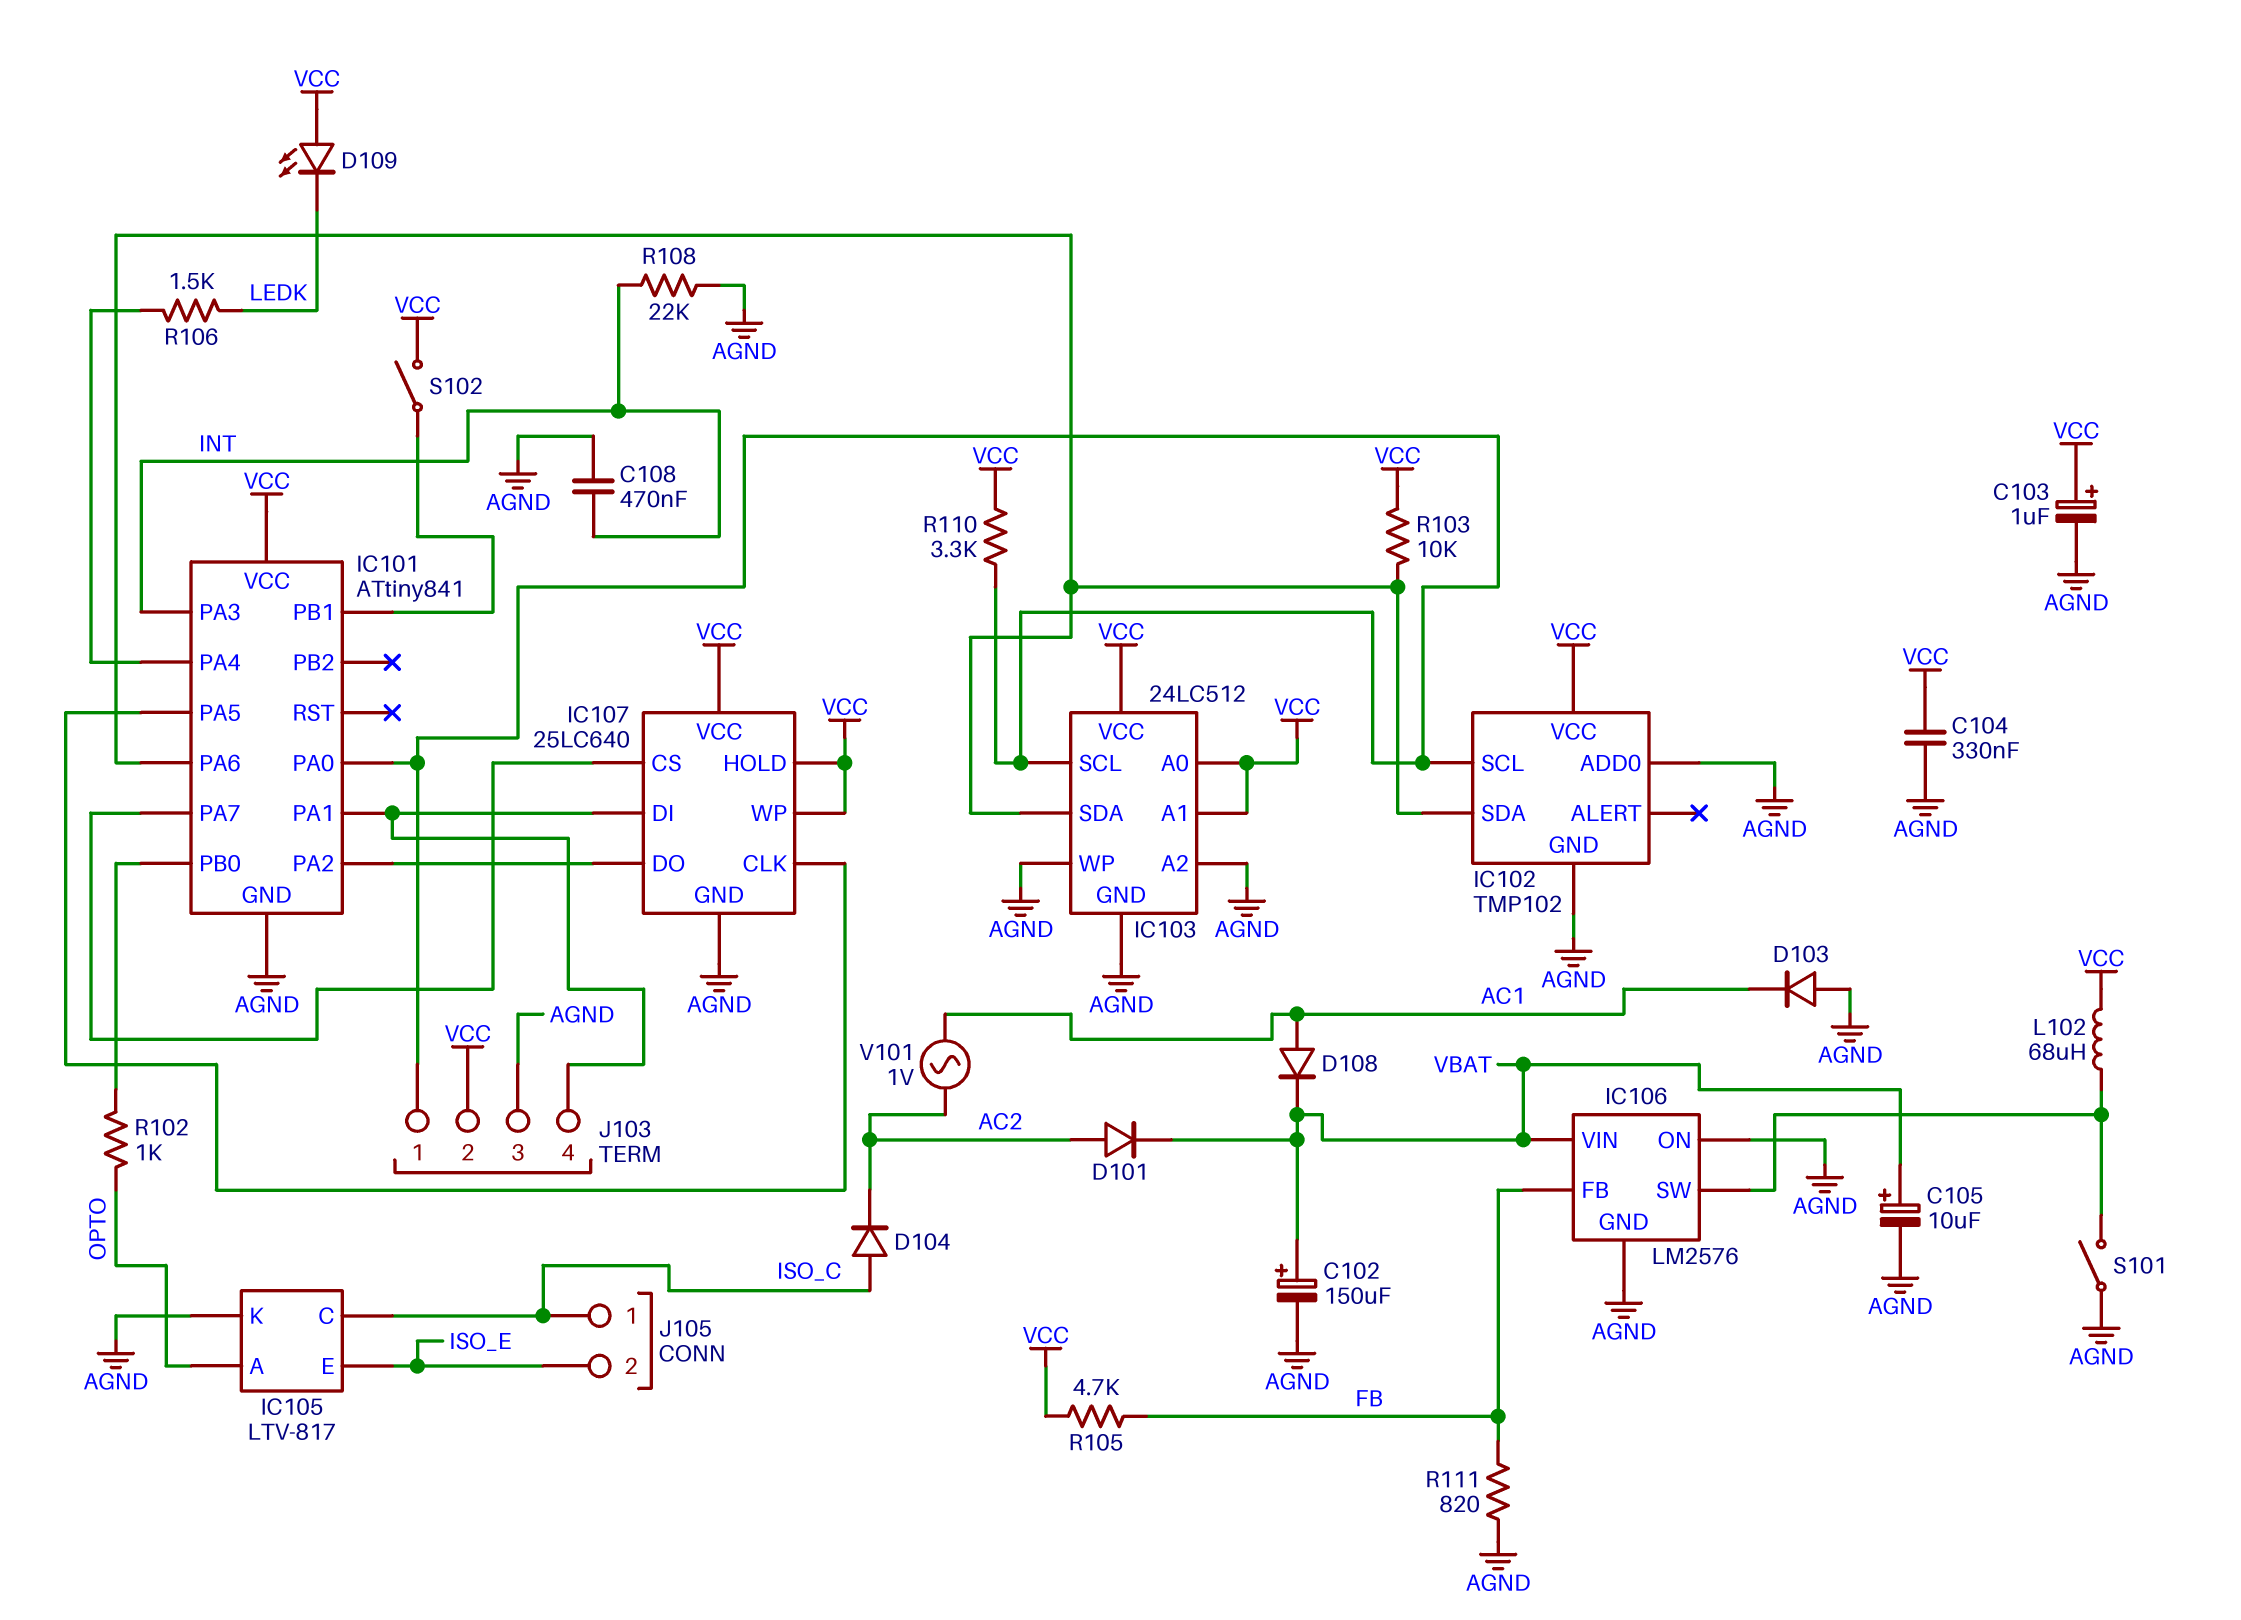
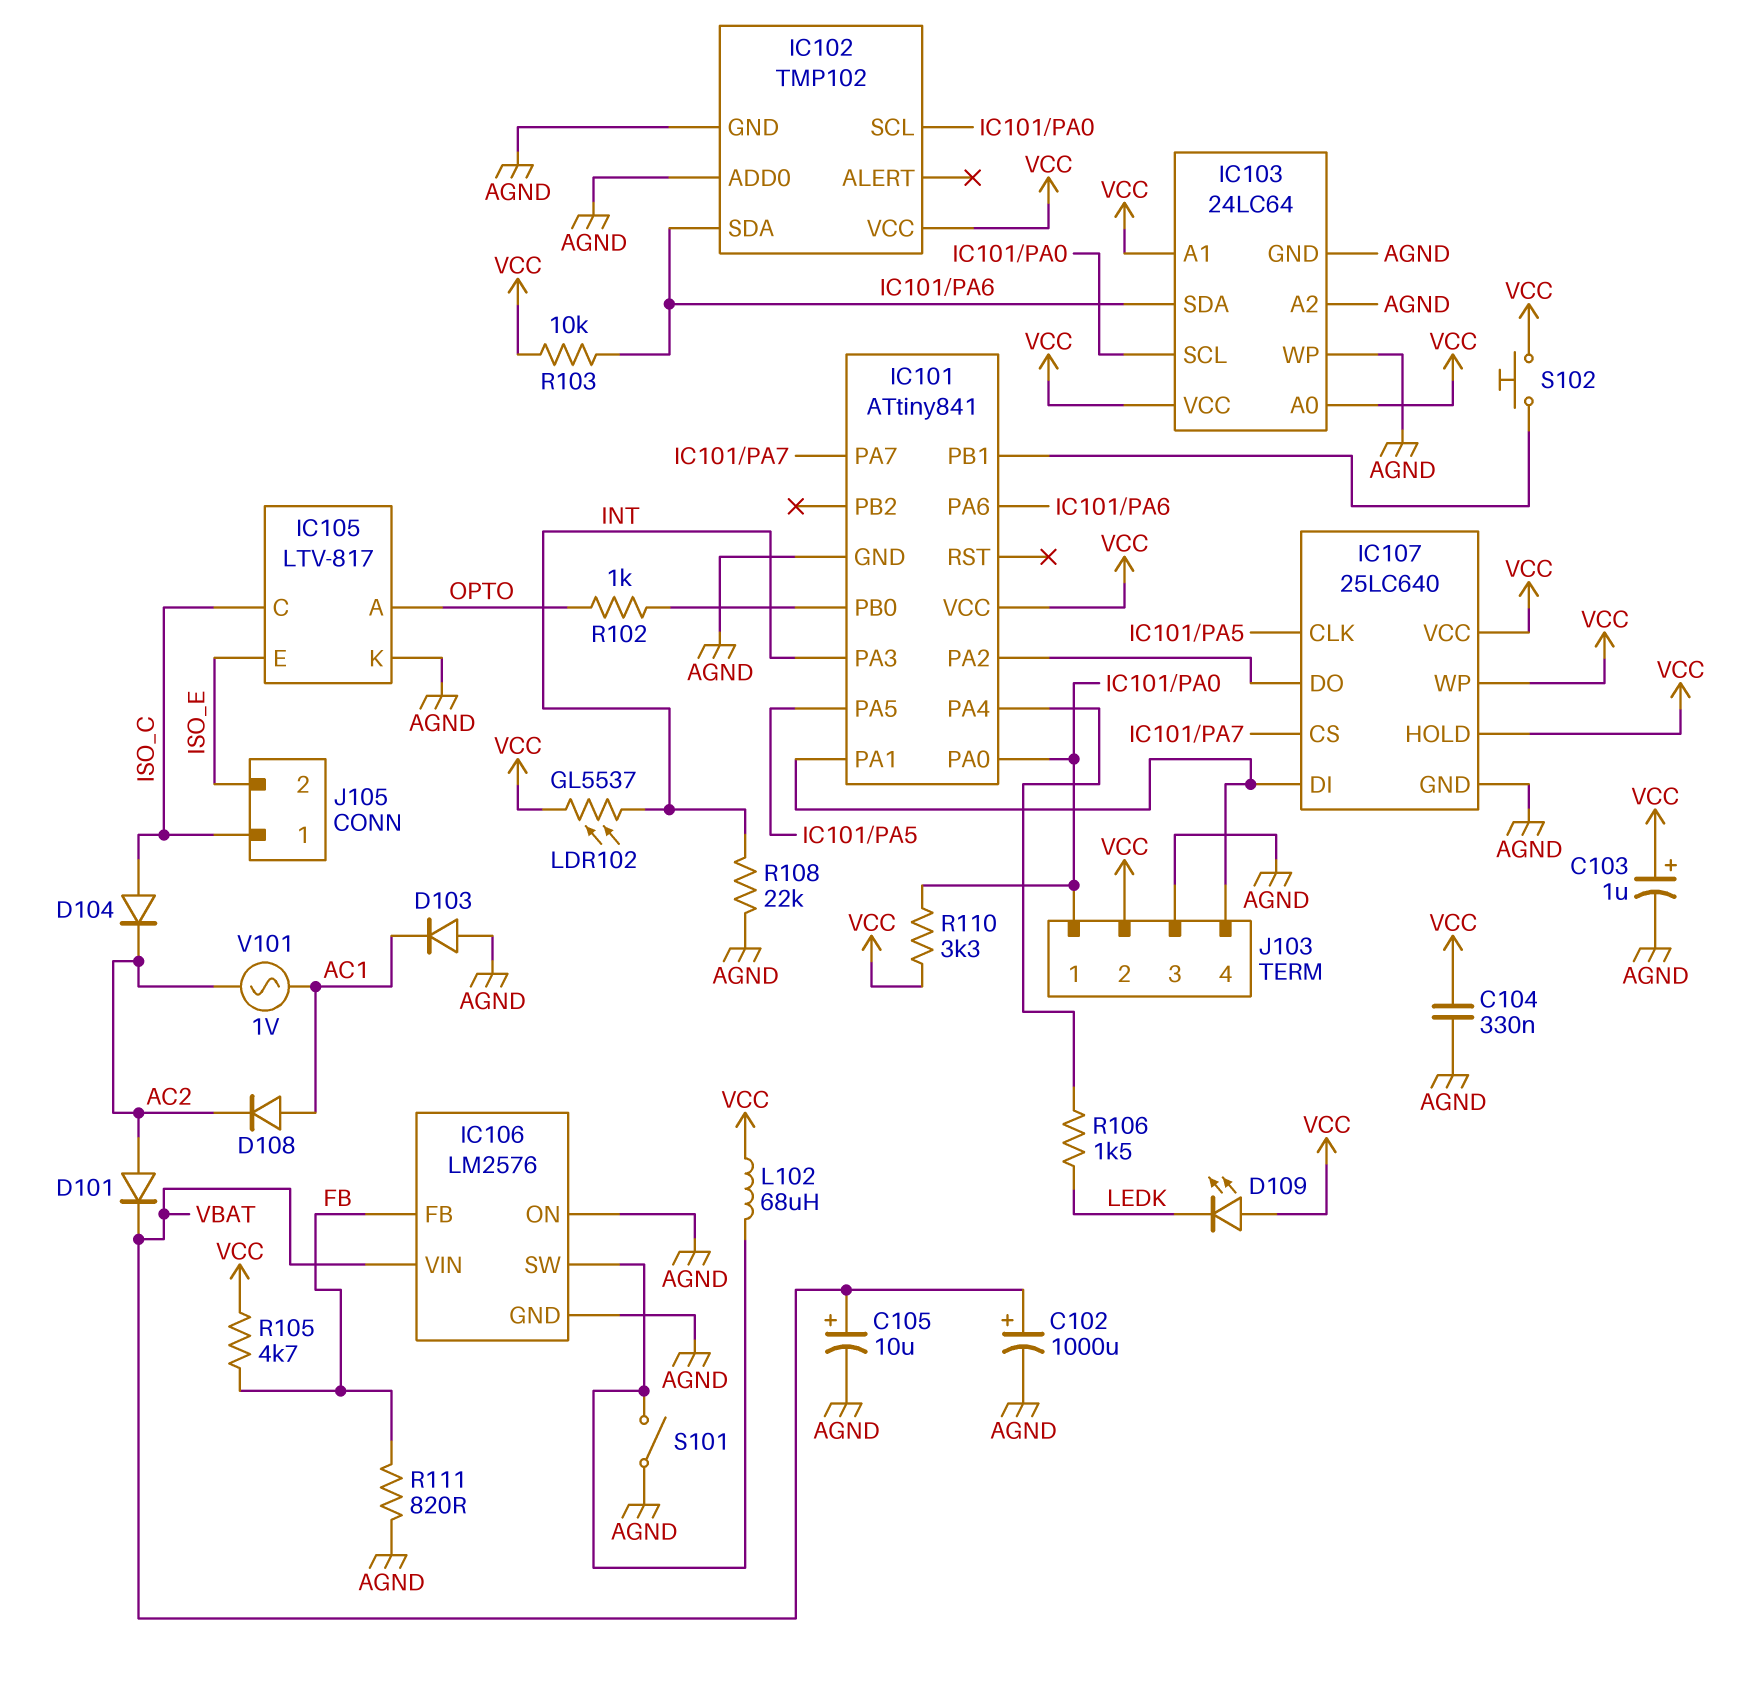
C102: 150uF (plus VBAT, minus AGND) -> 1000uF (plus VBAT, minus AGND)
C108: 470nF (AGND, INT) -> none
D108: diode (A AC1, K VBAT) -> diode (A AC1, K AC2)
IC103: 24LC512 -> 24LC64
LDR102: none -> GL5537 (INT, VCC)
S102: switch (IC101/PB1, VCC) -> button (IC101/PB1, VCC)

